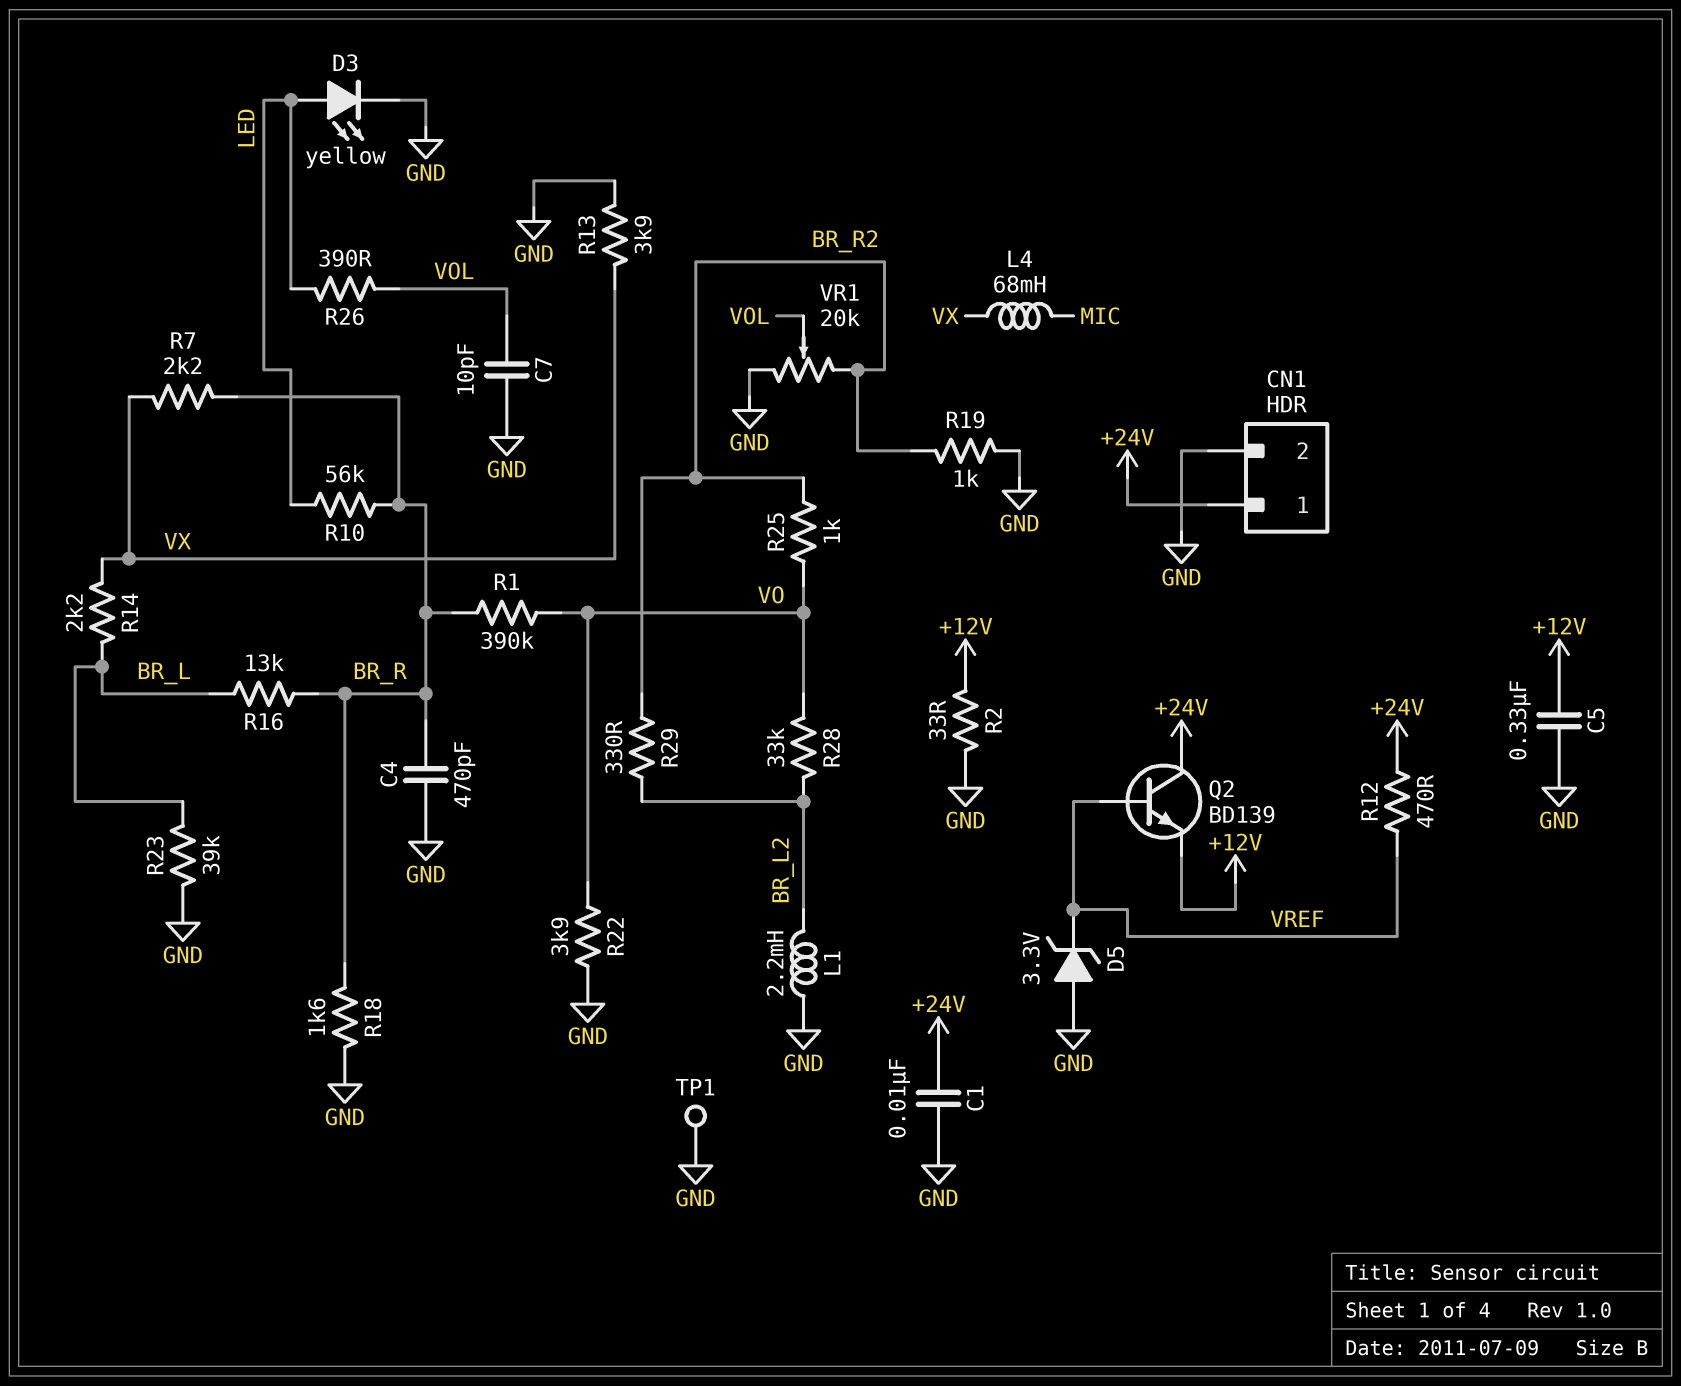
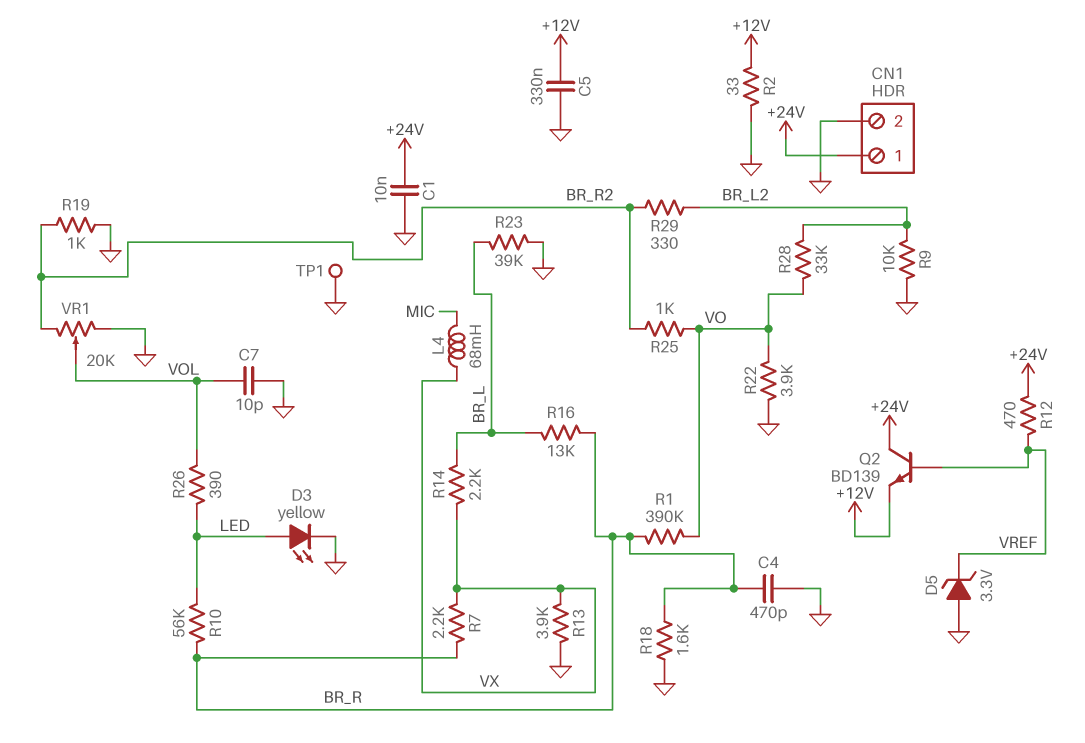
L1: 2.2mH (BR_L2, GND) -> none
R9: none -> 10k (BR_L2, GND)

